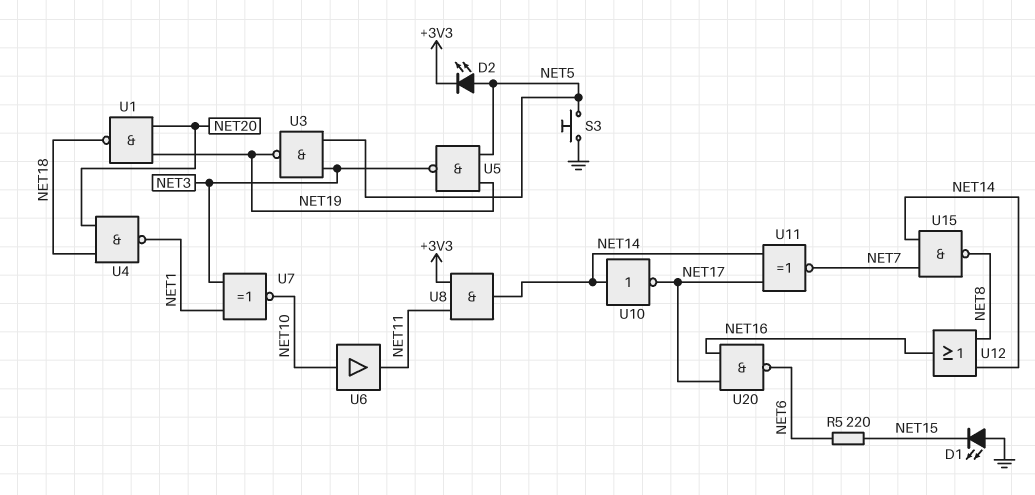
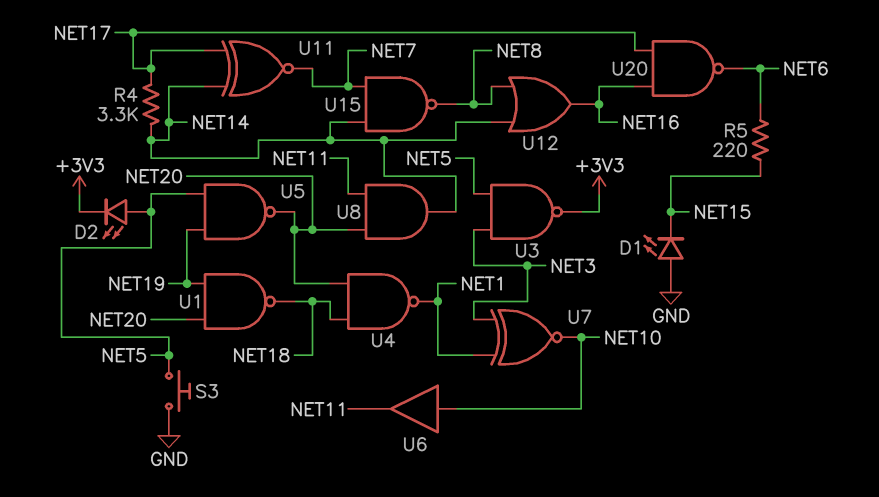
R4: none -> 3.3k (NET14, NET17)
U3: NAND (in NET3, in NET5, out NET19) -> NAND (in NET3, in NET5, out +3V3)
U5: NAND (in NET5, in NET19, out NET3) -> NAND (in NET5, in NET19, out NET20)
U8: AND (in +3V3, in NET11, out NET14) -> AND (in NET11, in NET20, out NET14)
U10: NOT (in NET14, out NET17) -> none

